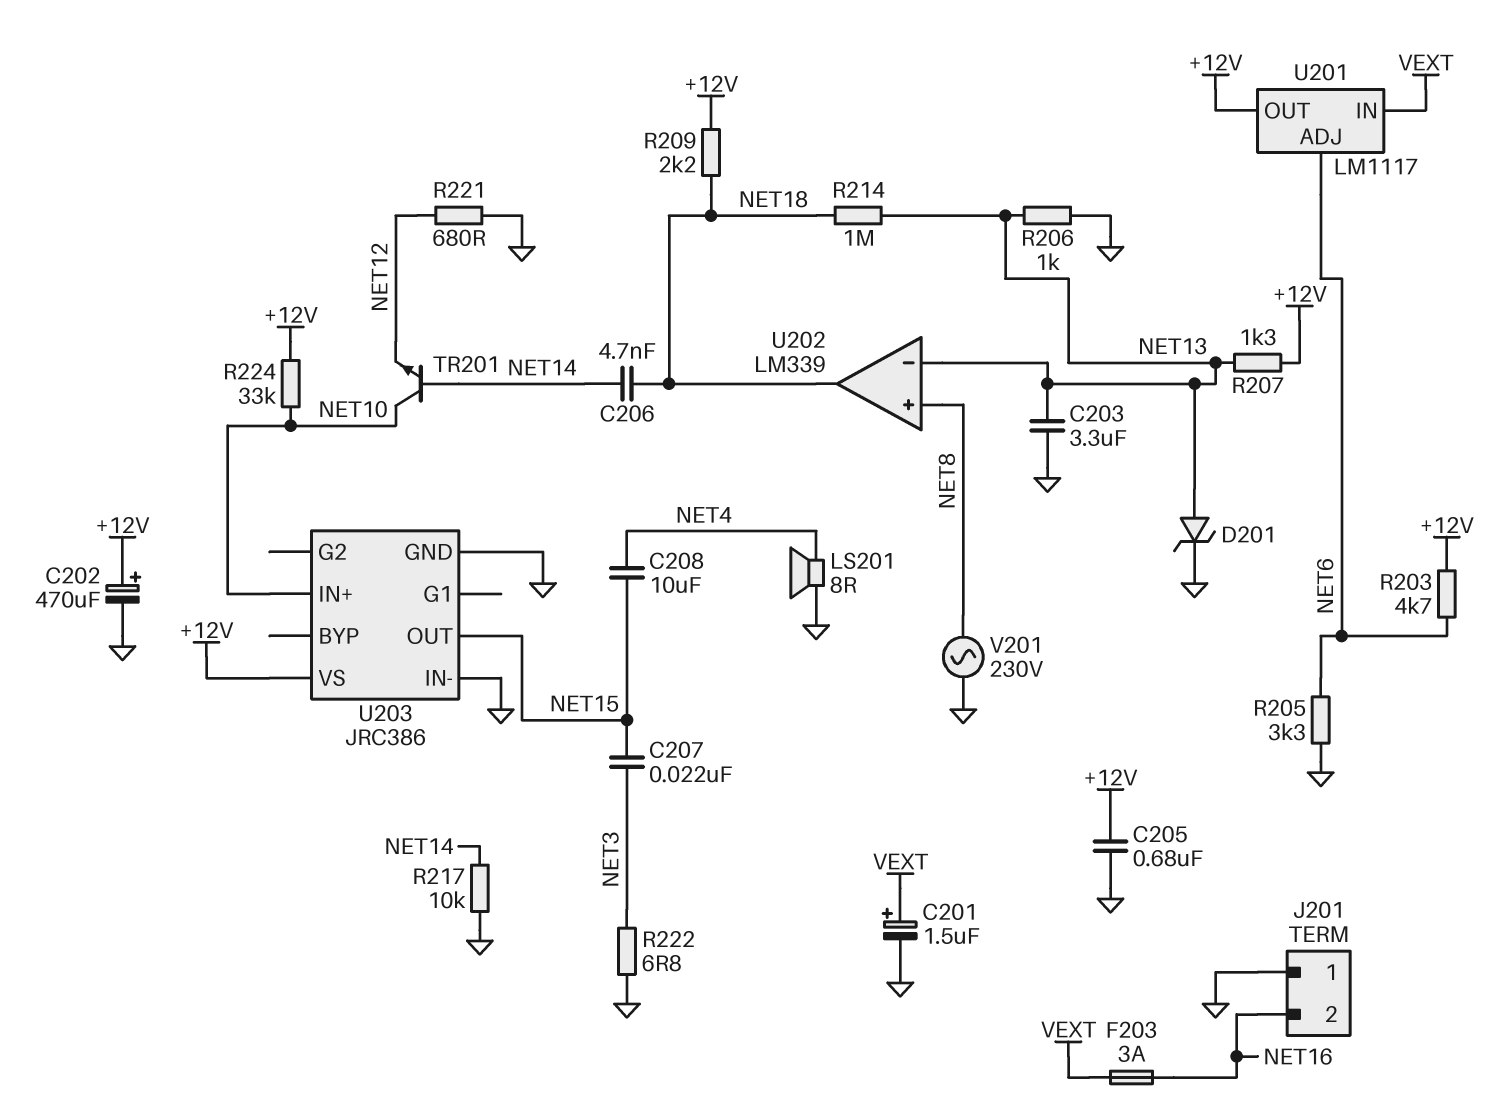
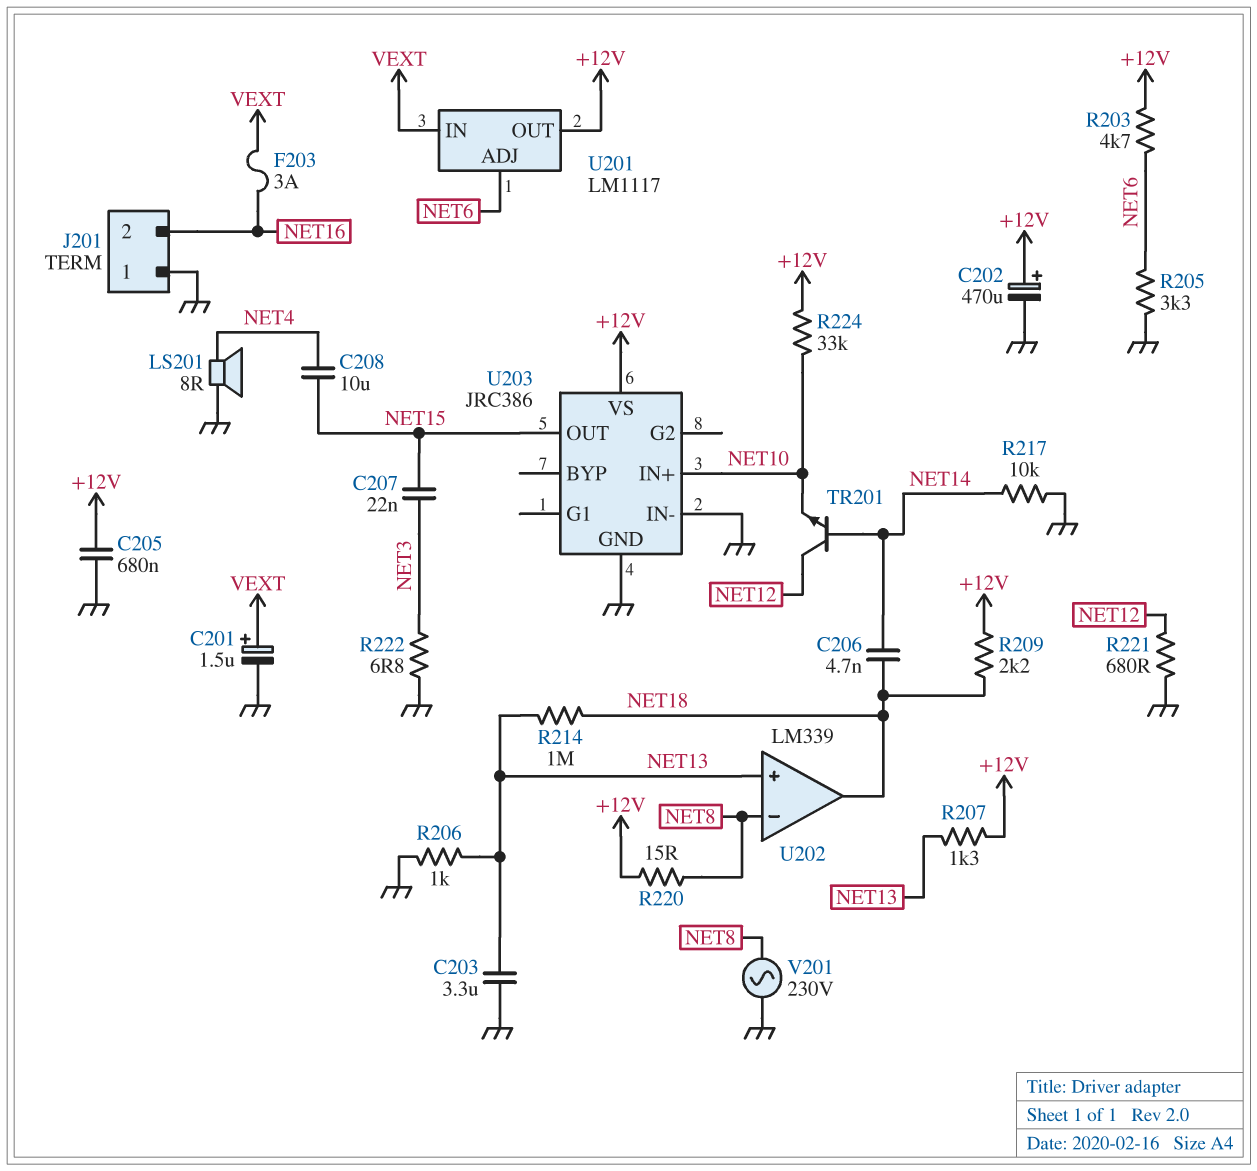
D201: zener (A NET13, K GND) -> none
R220: none -> 15 (+12V, NET8)
TR201: NPN (B NET14, C NET10, E NET12) -> NPN (B NET14, C NET12, E NET10)
U202 pin in+: NET8 -> NET13
U202 pin in-: NET13 -> NET8

